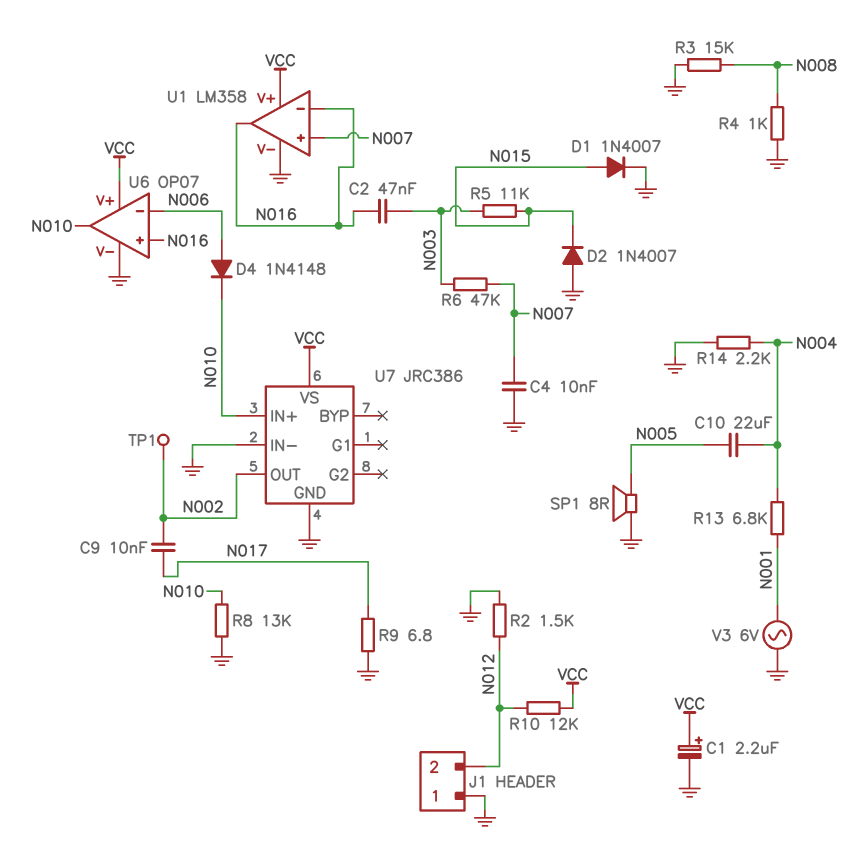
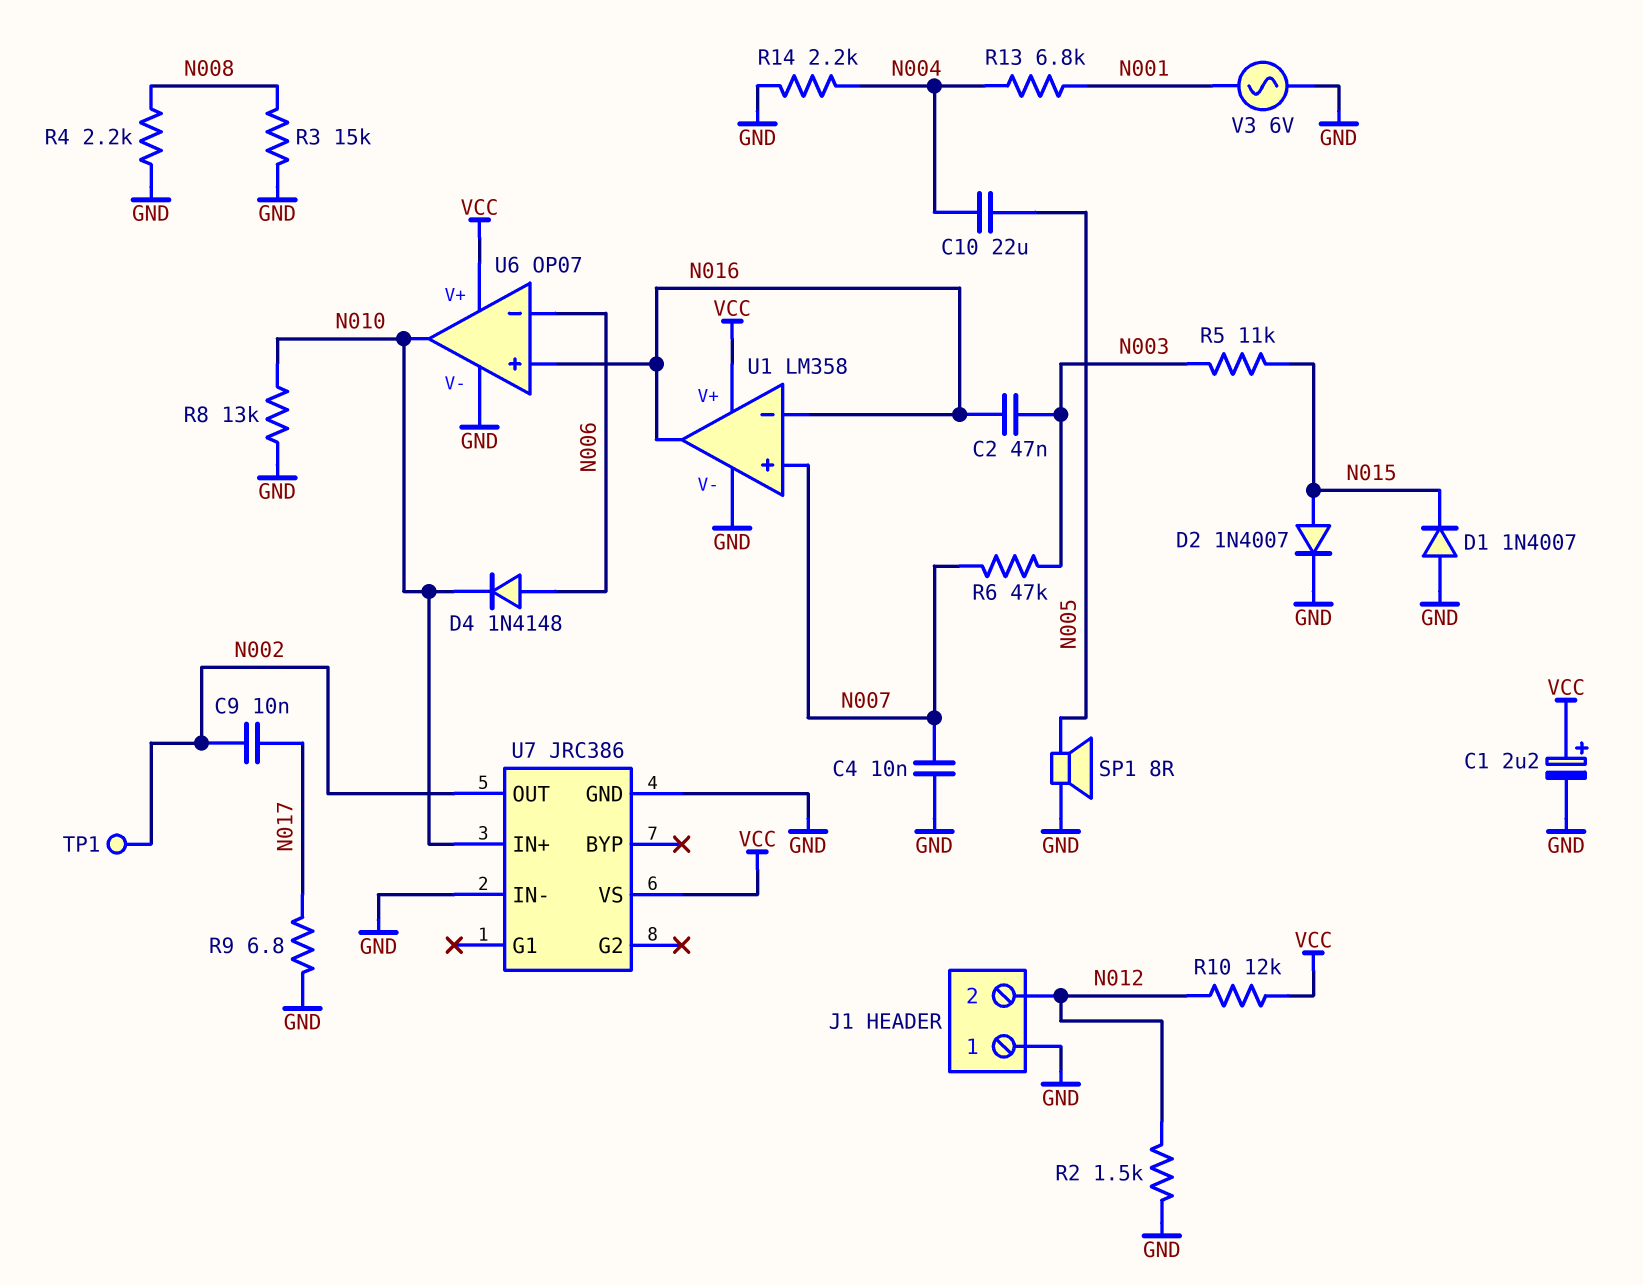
D1: diode 1N4007 (A N015, K GND) -> diode 1N4007 (A GND, K N015)
D2: diode 1N4007 (A GND, K N015) -> diode 1N4007 (A N015, K GND)
R4: 1k (GND, N008) -> 2.2k (GND, N008)

